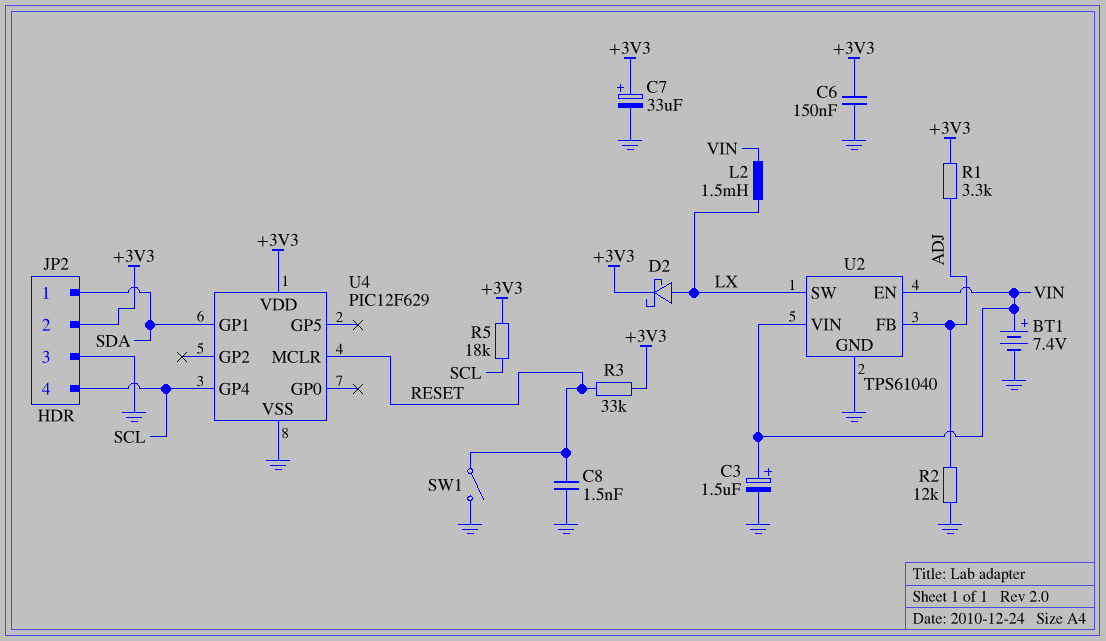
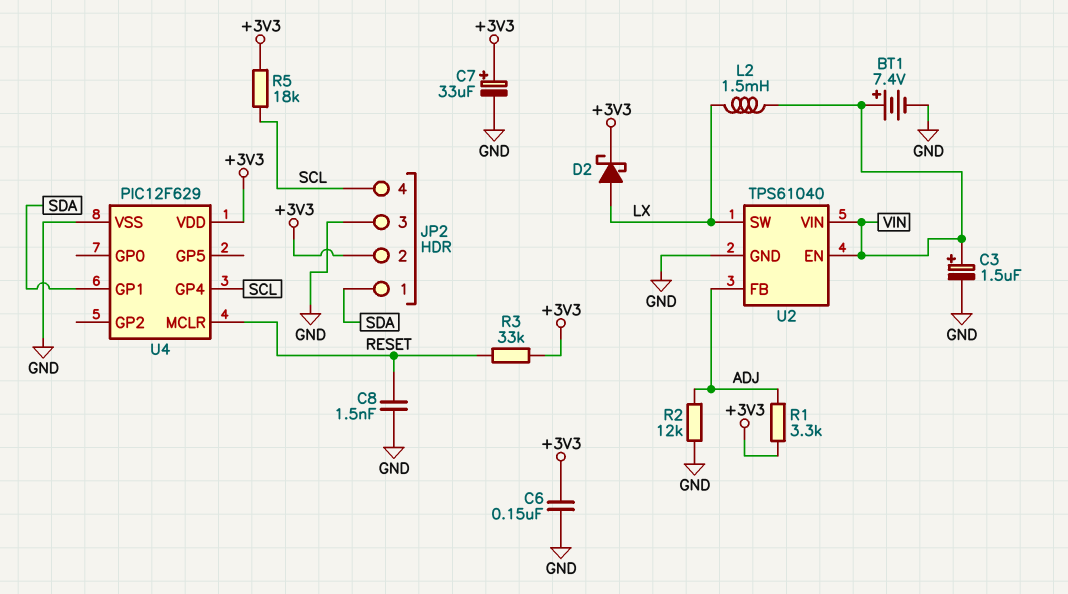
SW1: switch (GND, RESET) -> none

